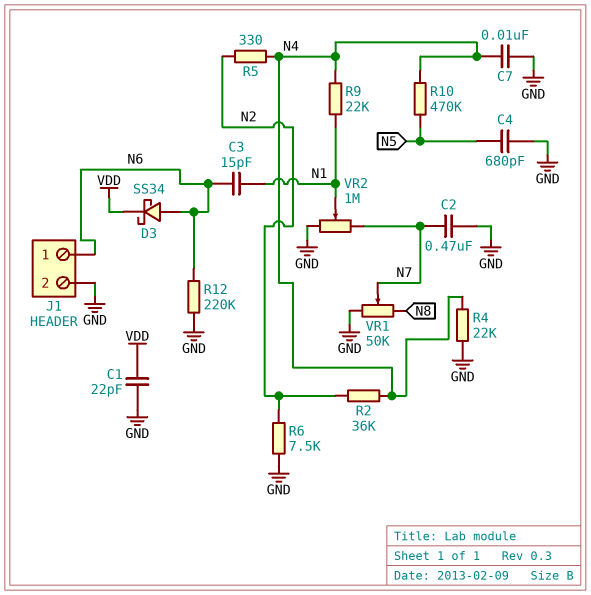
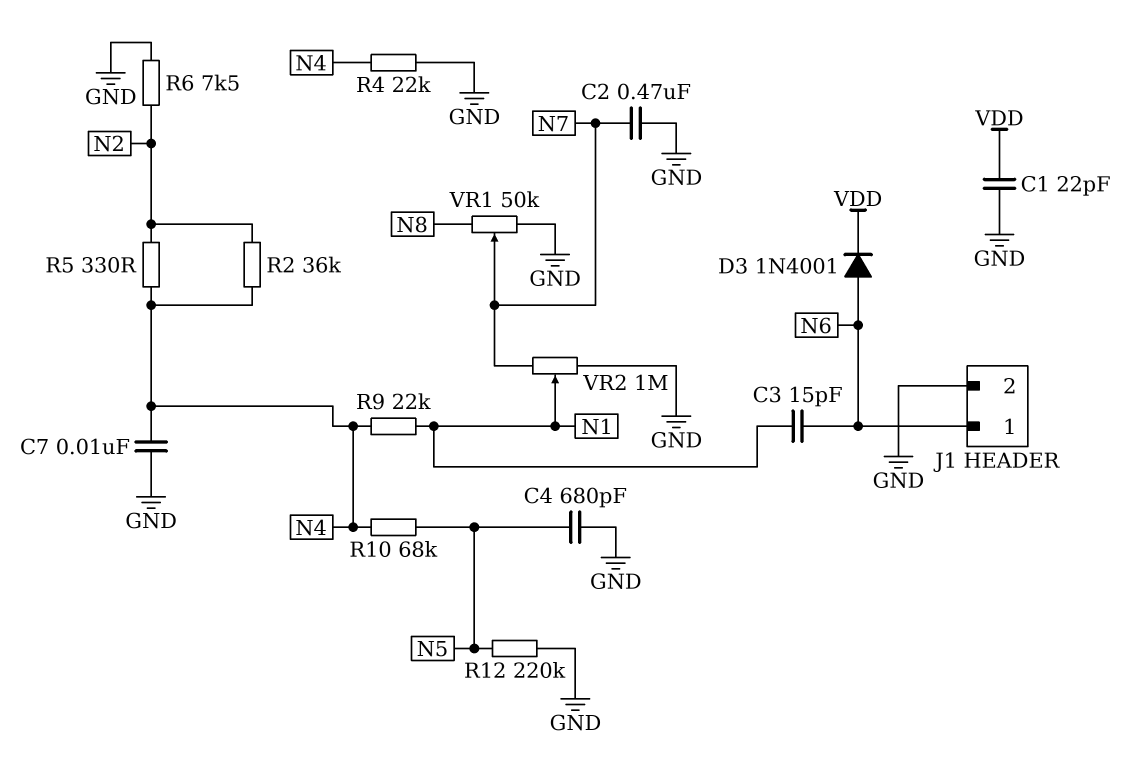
D3: schottky SS34 (A N6, K VDD) -> diode 1N4001 (A N6, K VDD)
R10: 470k (N4, N5) -> 68k (N4, N5)
R12: 220k (GND, N6) -> 220k (GND, N5)

